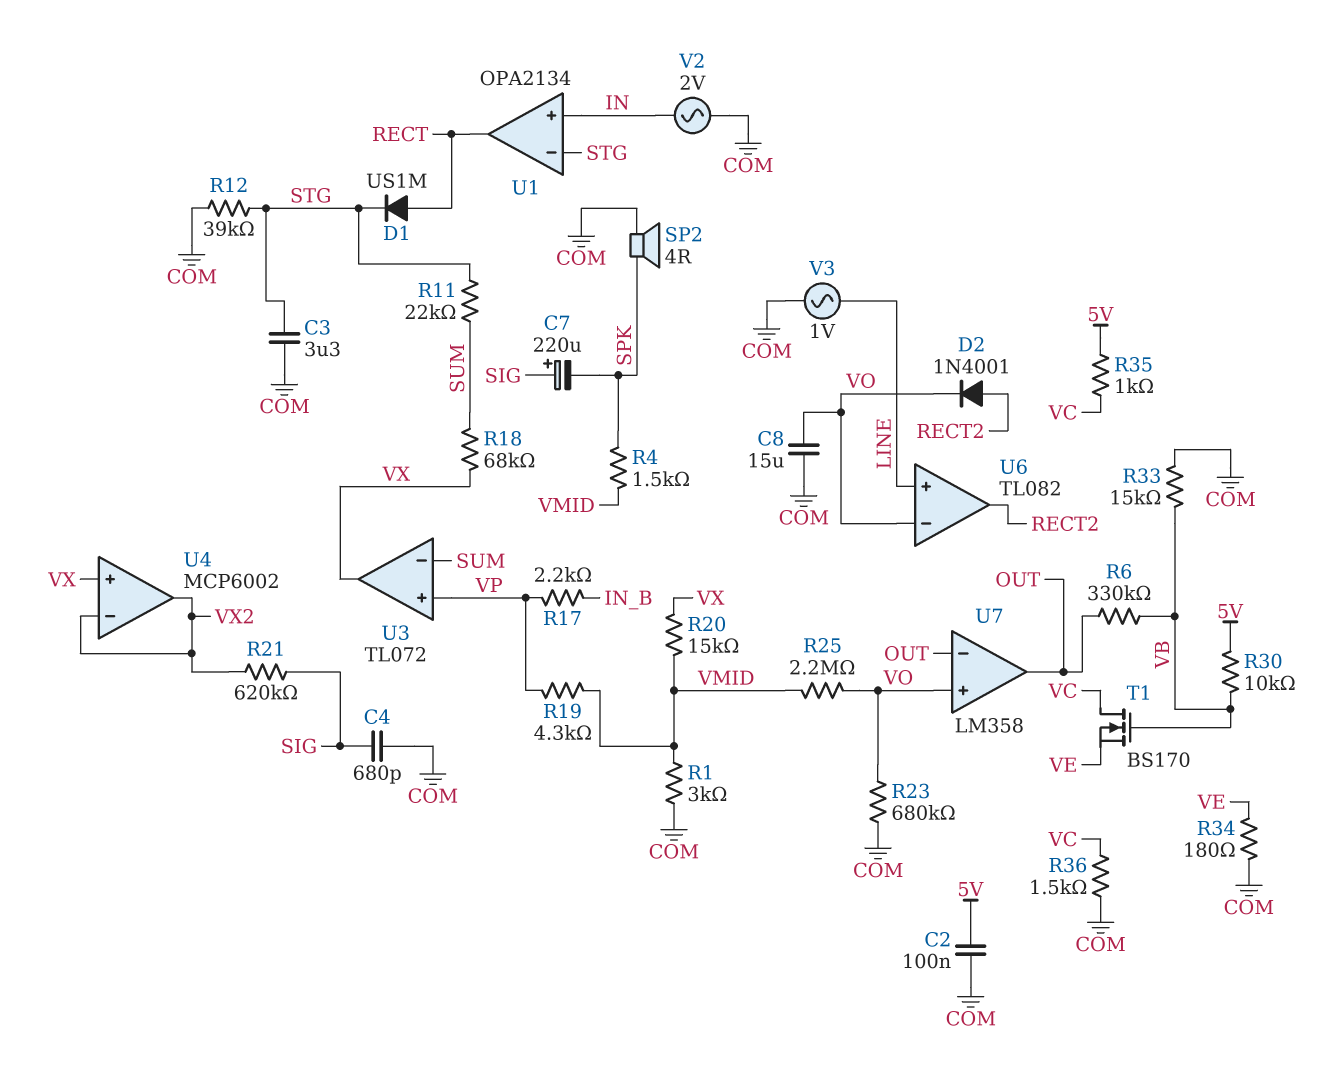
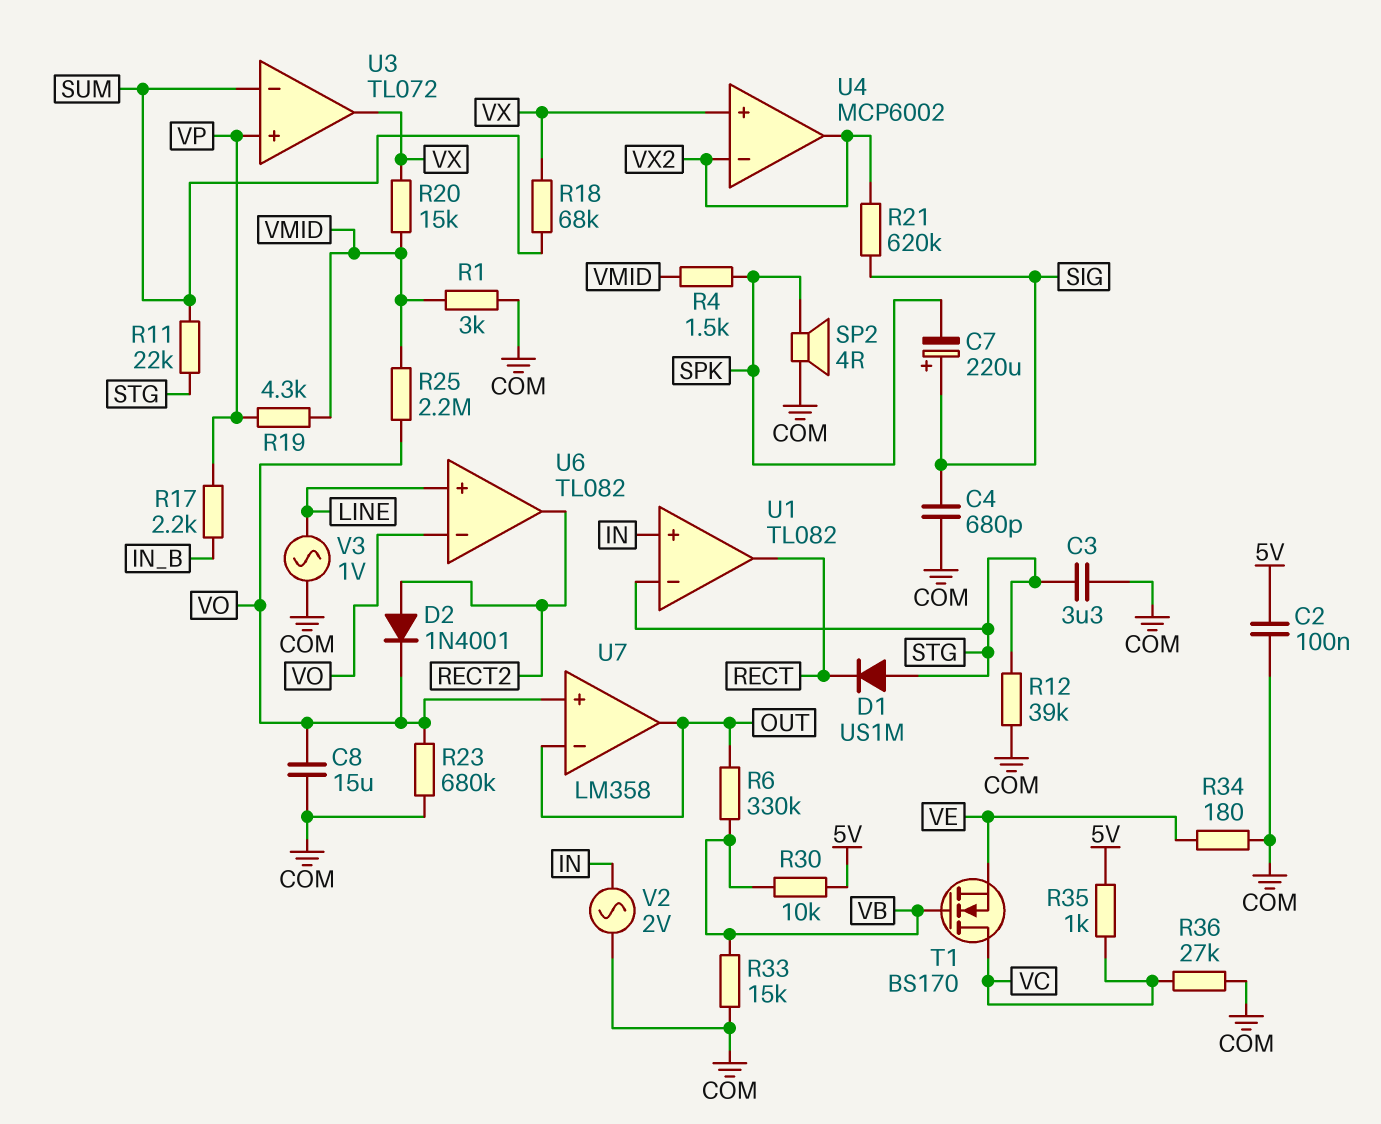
D1: diode US1M (A RECT, K STG) -> diode US1M (A STG, K RECT)
R36: 1.5k (COM, VC) -> 27k (COM, VC)
U1: OPA2134 -> TL082

